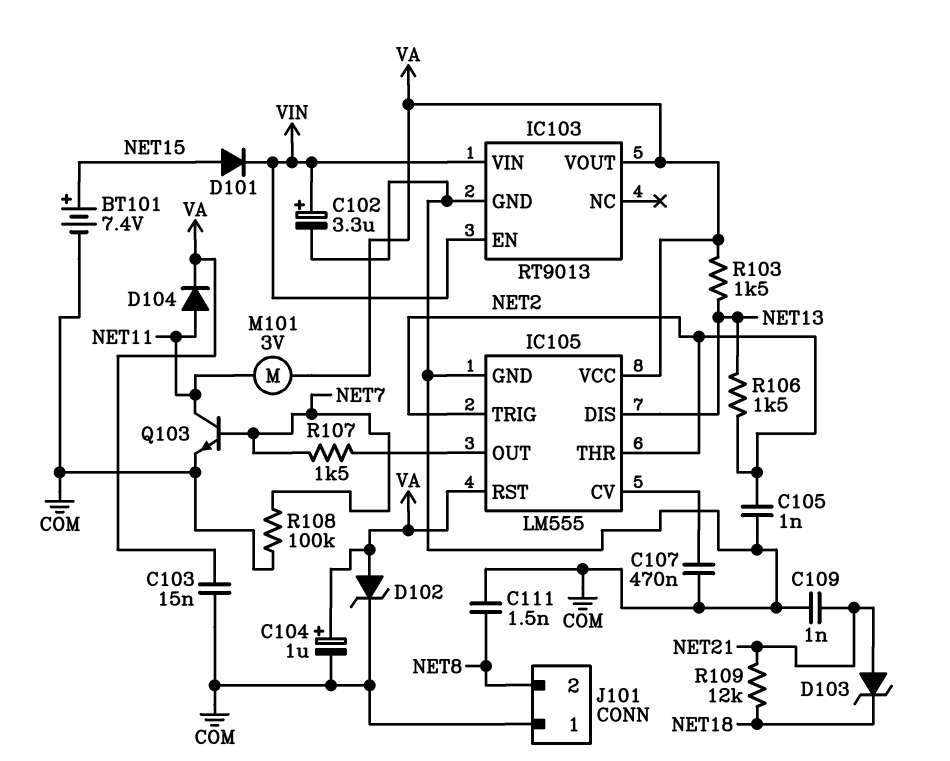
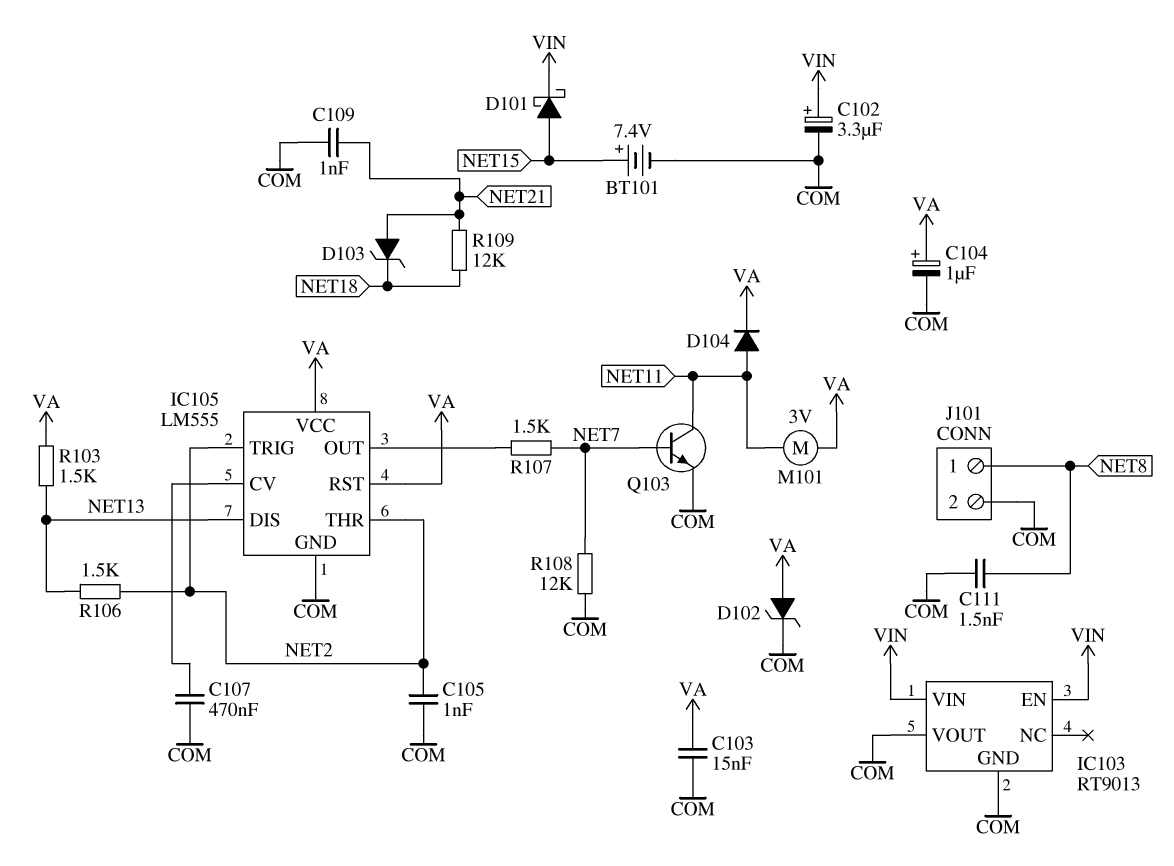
D101: diode (A NET15, K VIN) -> schottky (A NET15, K VIN)
IC103 pin VOUT: VA -> COM
J101 pin 1: COM -> NET8
J101 pin 2: NET8 -> COM
R108: 100k (COM, NET7) -> 12k (COM, NET7)

